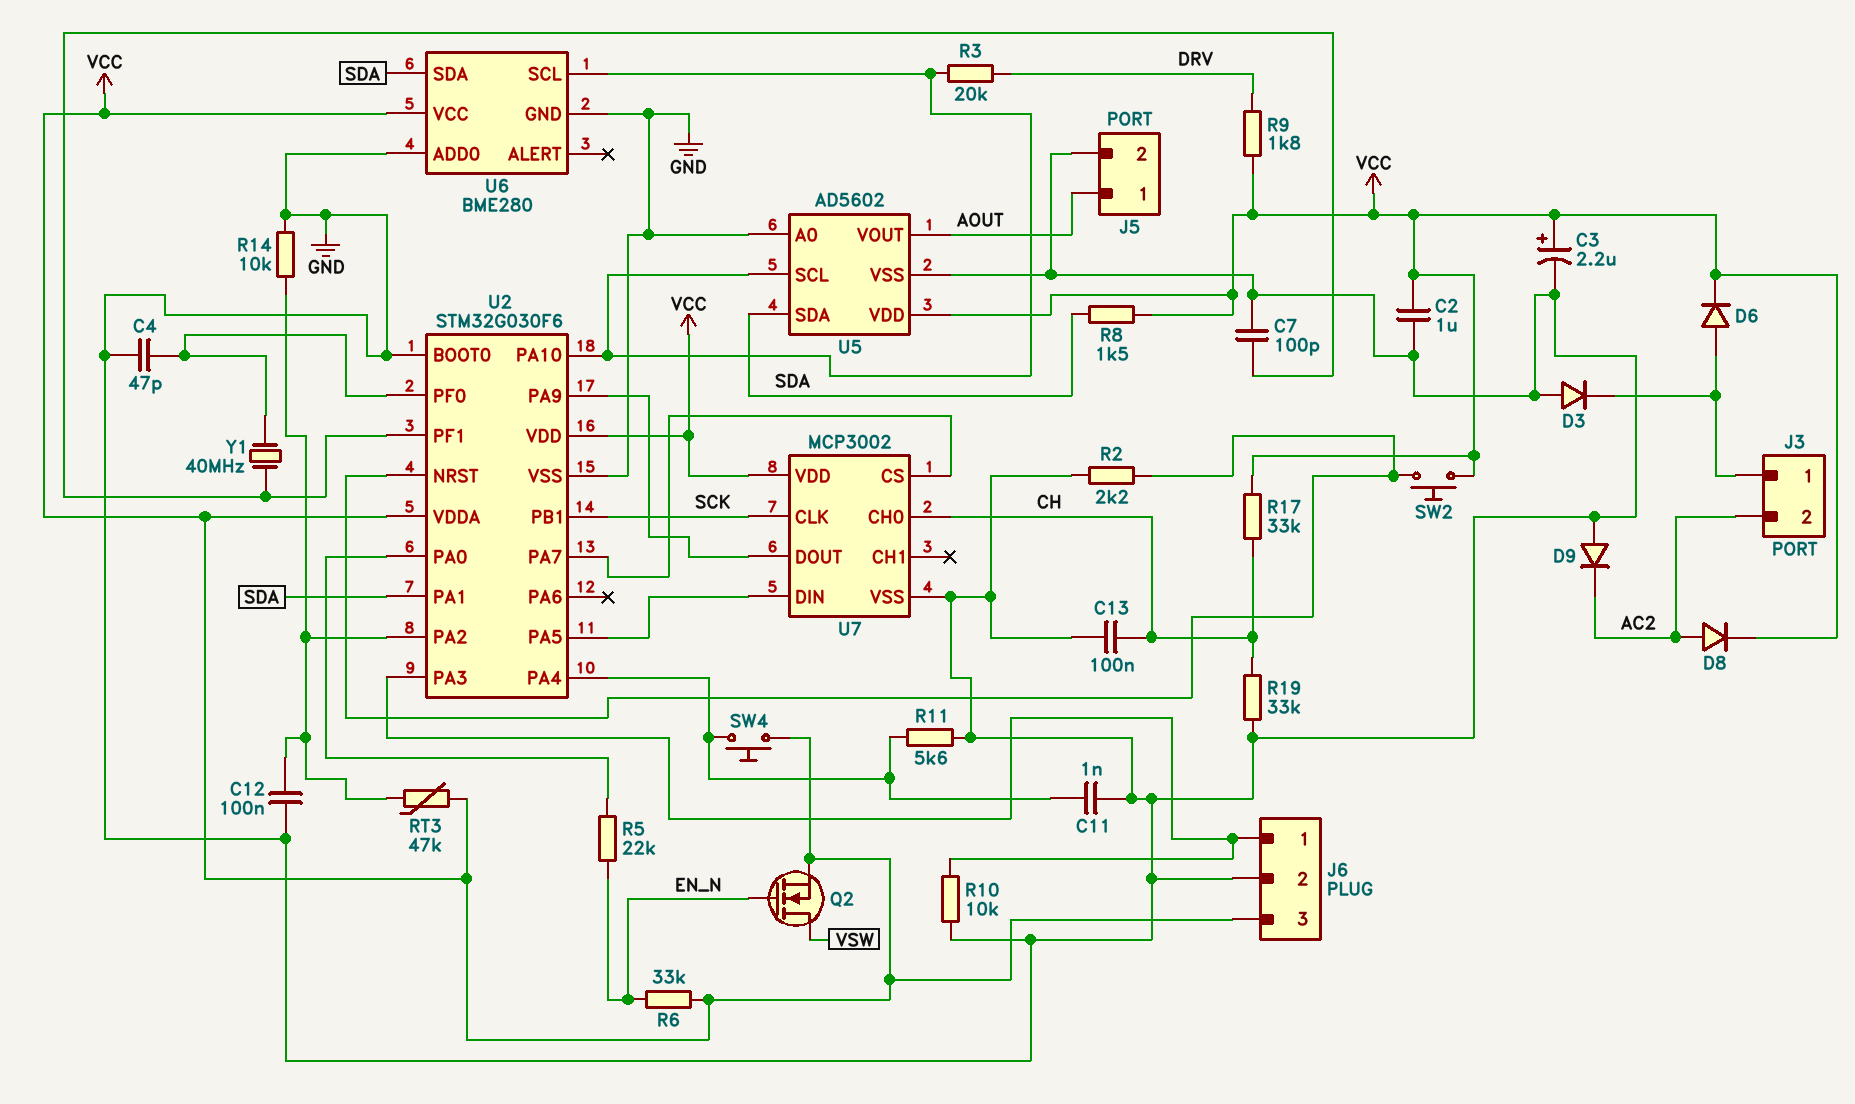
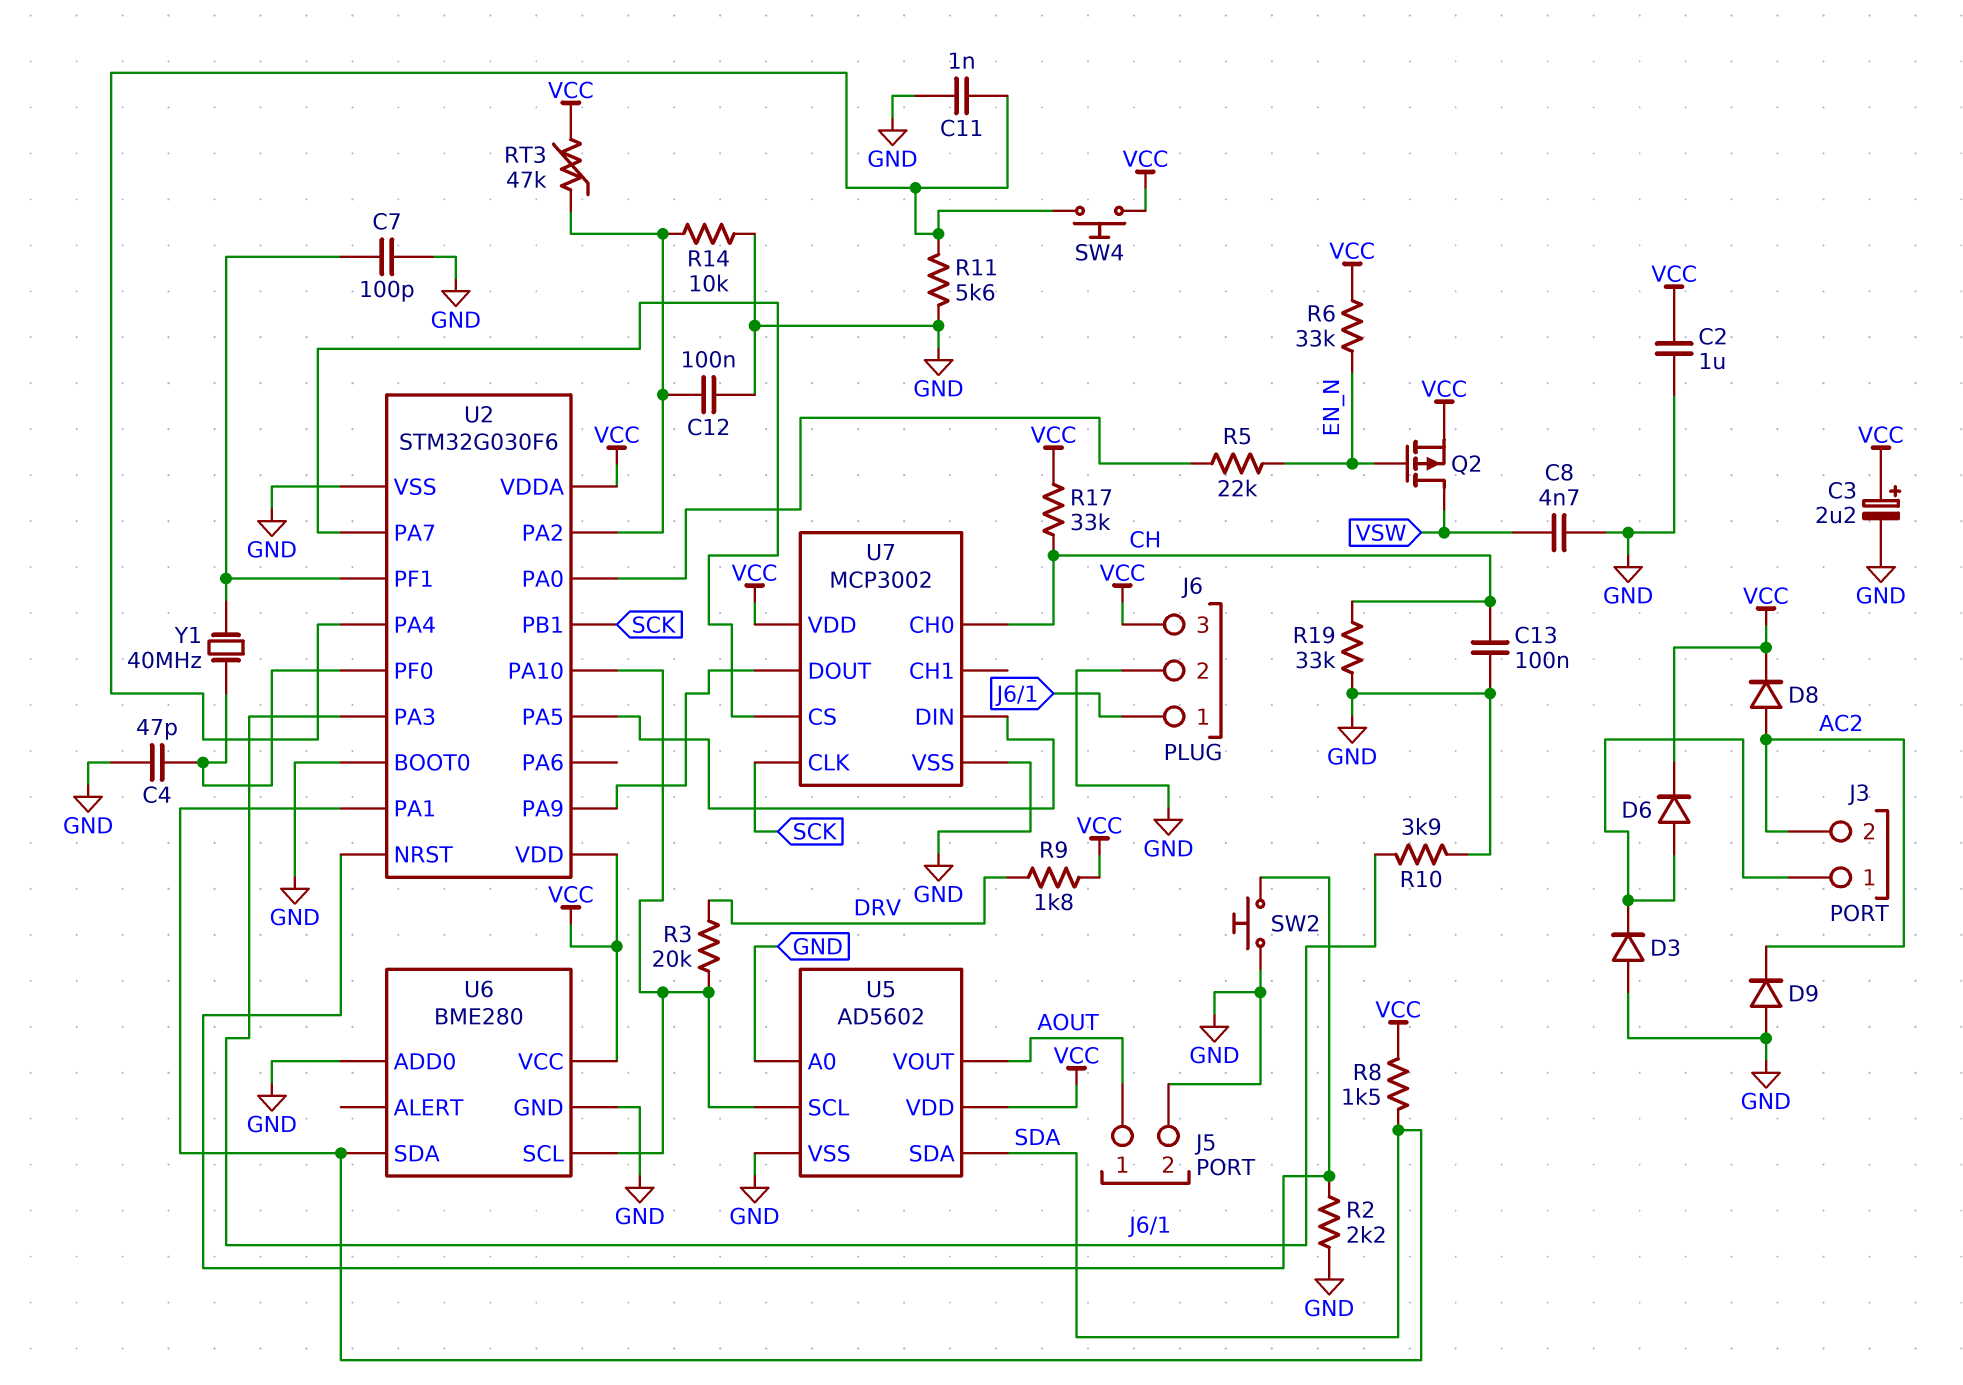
C8: none -> 4.7nF (GND, VSW)
Q2: NMOS (G EN_N, D VSW, S VCC) -> PMOS (G EN_N, D VSW, S VCC)
R10: 10k (GND, J6/1) -> 3.9k (GND, J6/1)
SW2: button (U2/NRST, VCC) -> button (GND, U2/NRST)

